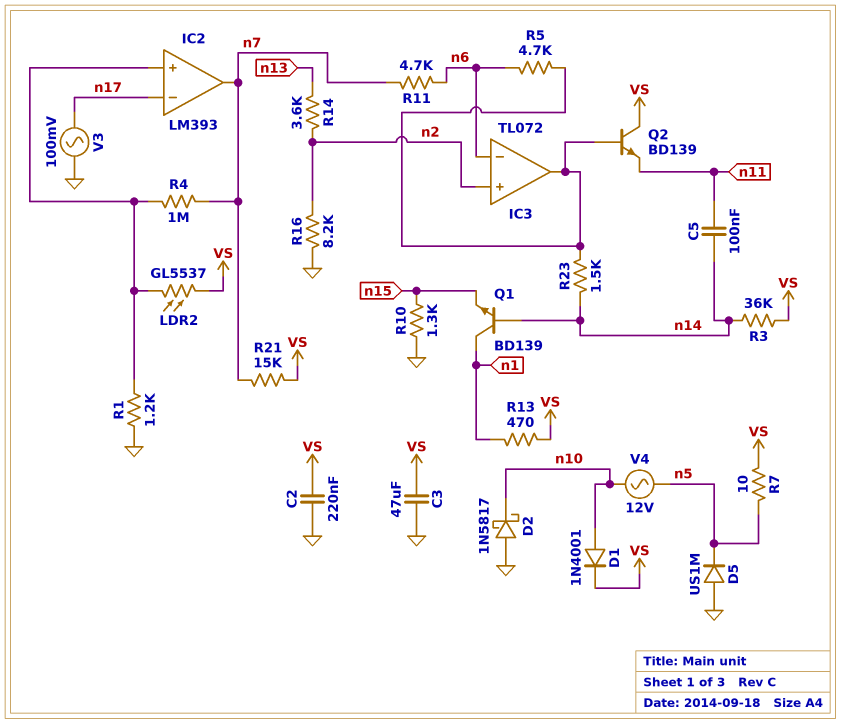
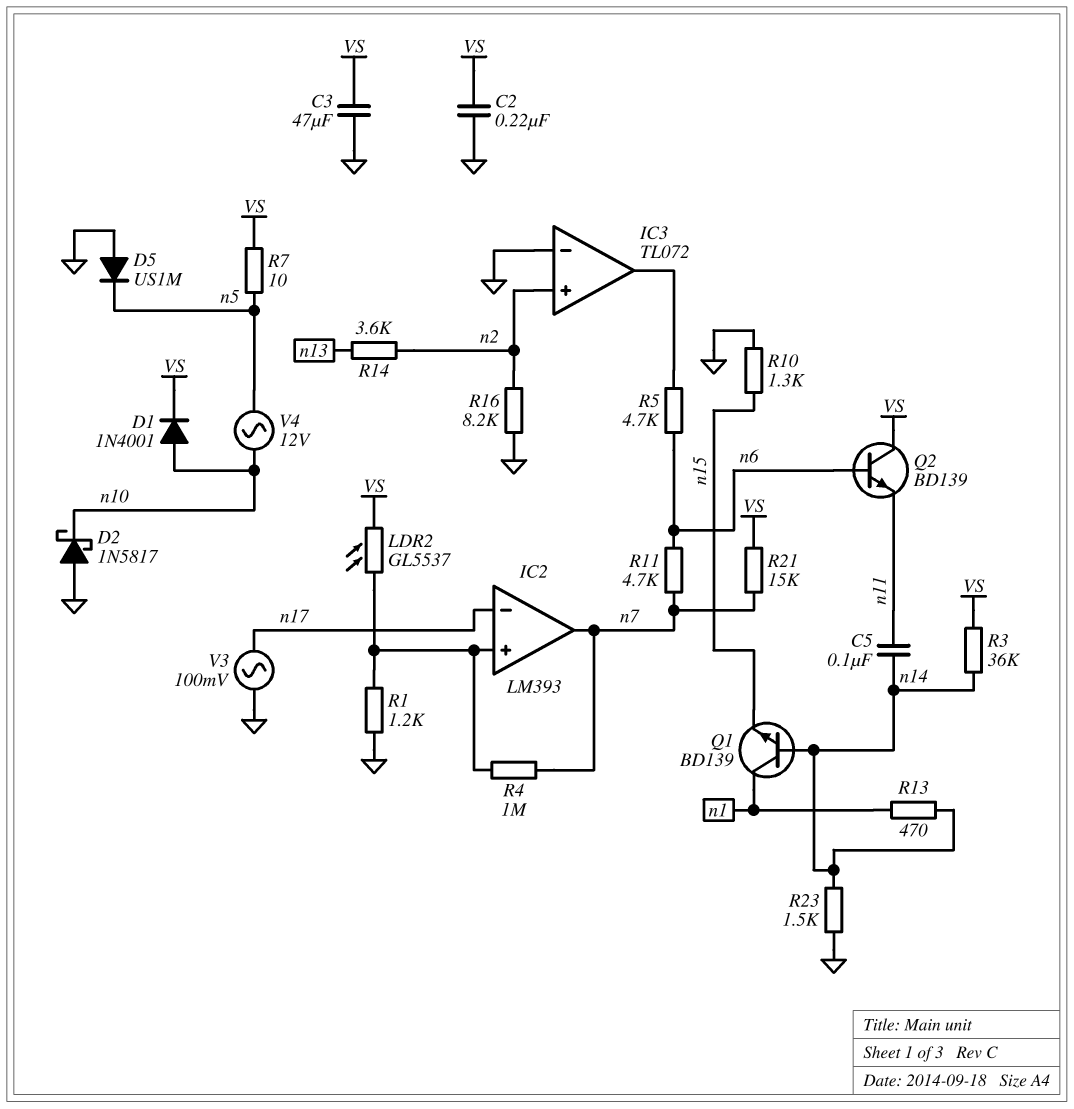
IC3 pin in-: n6 -> GND
Q2: NPN BD139 (B IC3/out, C VS, E n11) -> NPN BD139 (B n6, C VS, E n11)
R13: 470 (VS, n1) -> 470 (n1, n14)
R23: 1.5k (IC3/out, n14) -> 1.5k (GND, n14)

